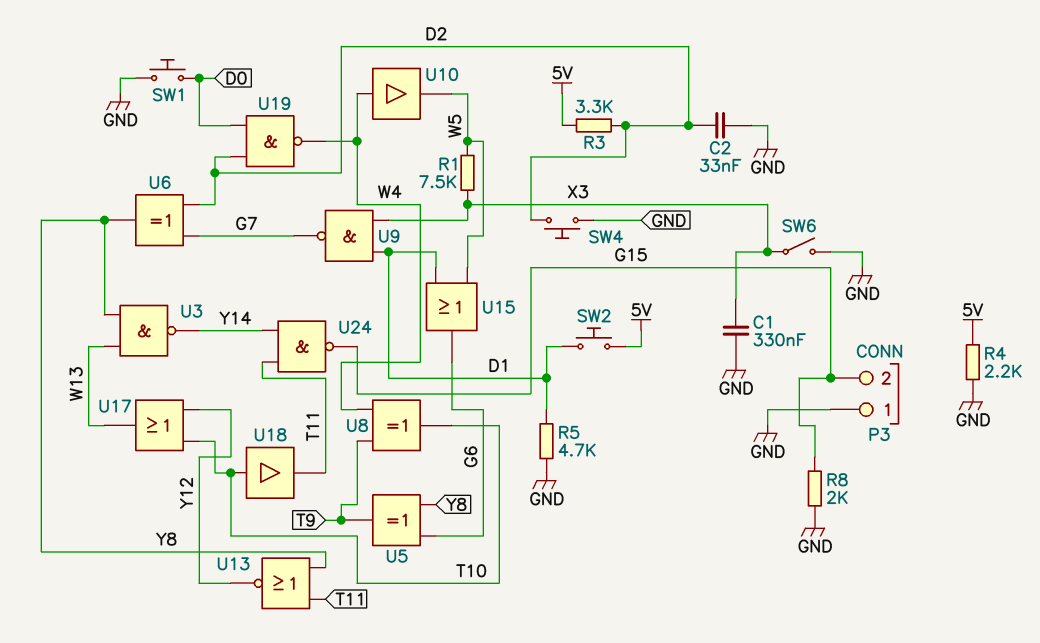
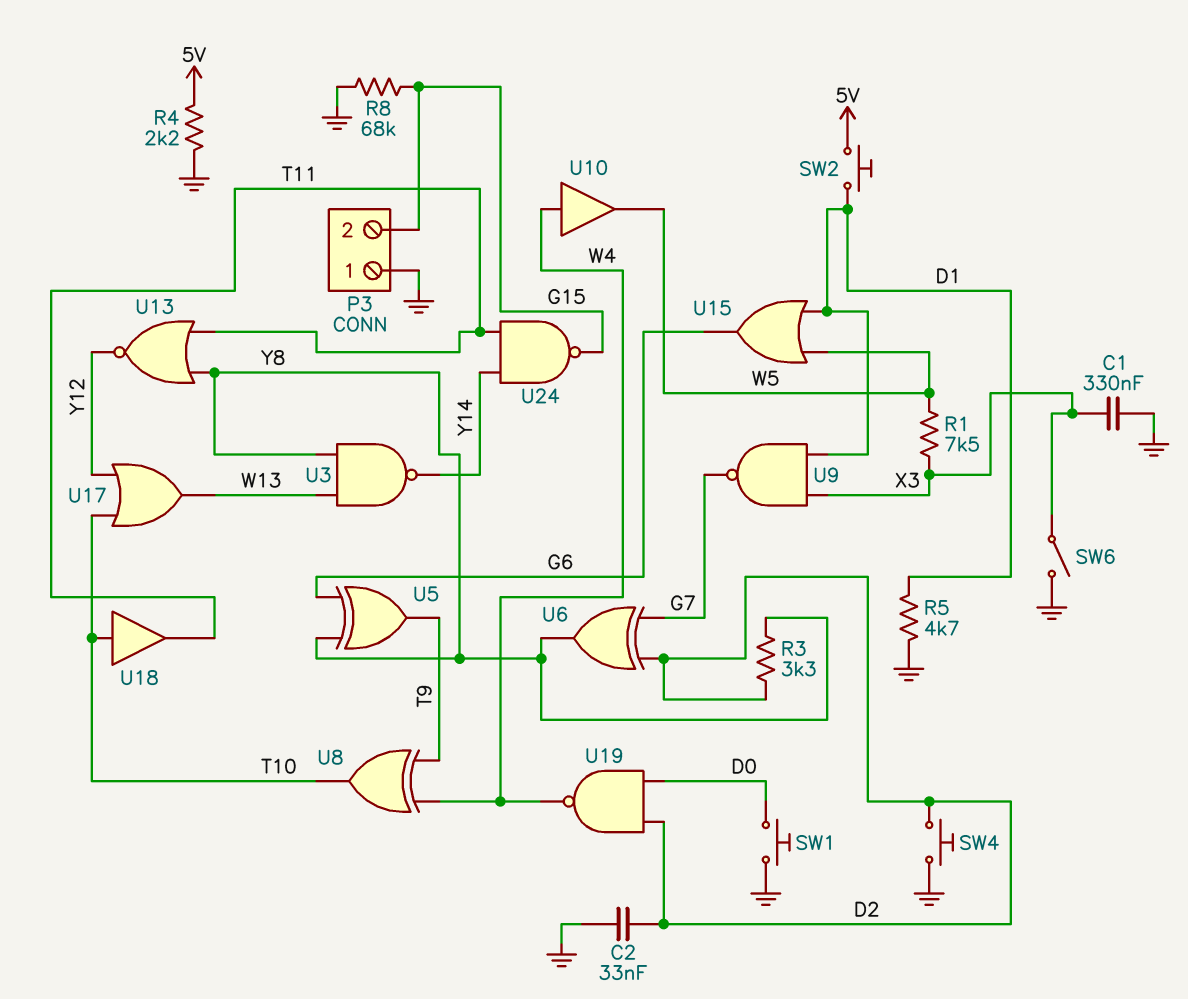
R3: 3.3k (5V, D2) -> 3.3k (D2, Y8)
R8: 2k (G15, GND) -> 68k (G15, GND)

